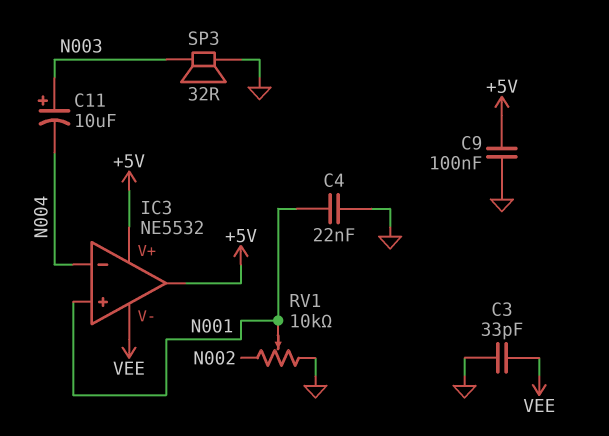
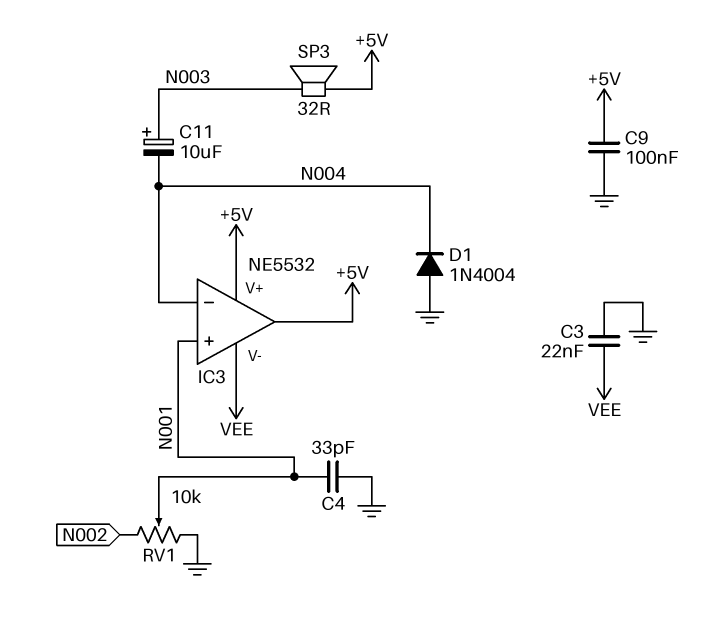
C3: 33pF (GND, VEE) -> 22nF (GND, VEE)
C4: 22nF (GND, N001) -> 33pF (GND, N001)
D1: none -> diode 1N4004 (A GND, K N004)
SP3: speaker 32R (GND, N003) -> speaker 32R (+5V, N003)

